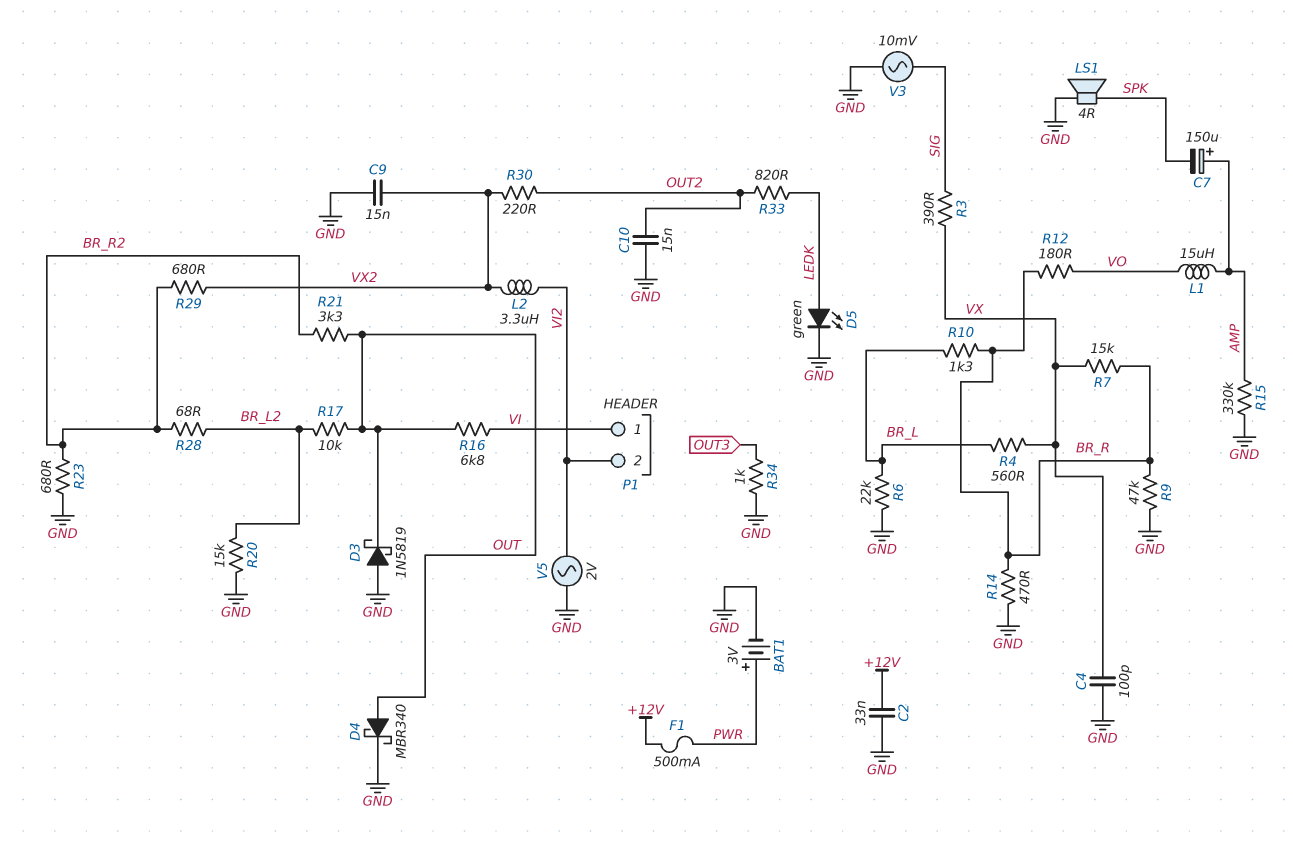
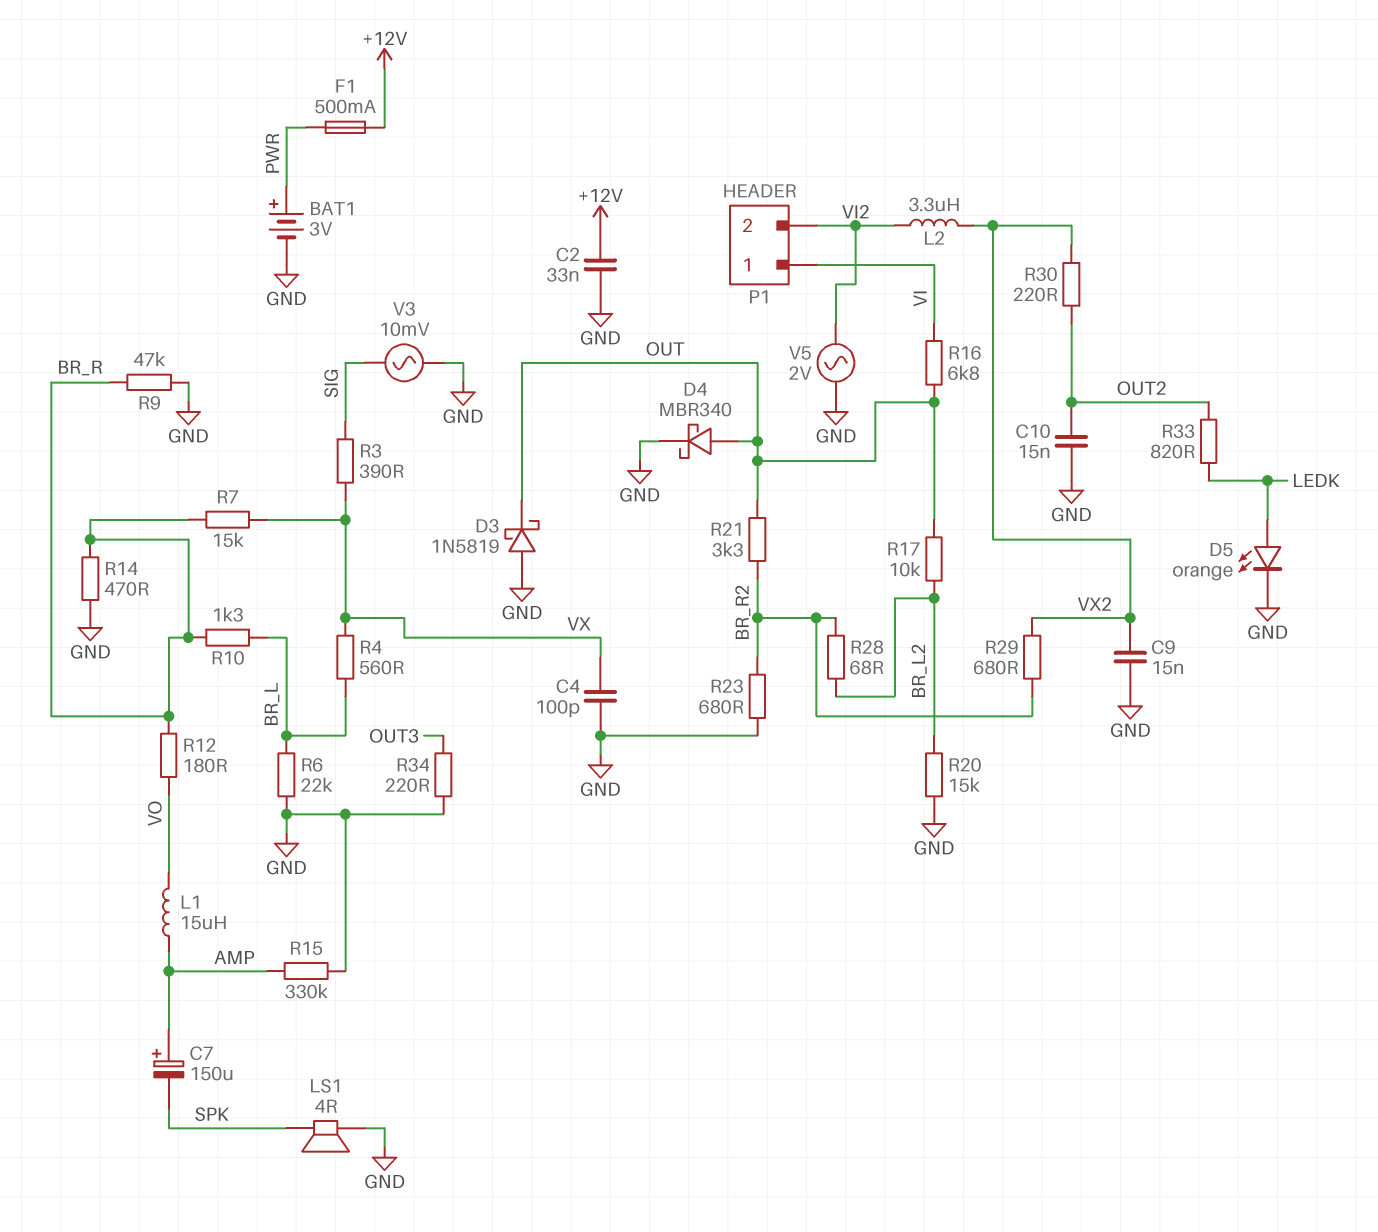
D5: LED green (A LEDK, K GND) -> LED orange (A LEDK, K GND)
R34: 1k (GND, OUT3) -> 220 (GND, OUT3)

